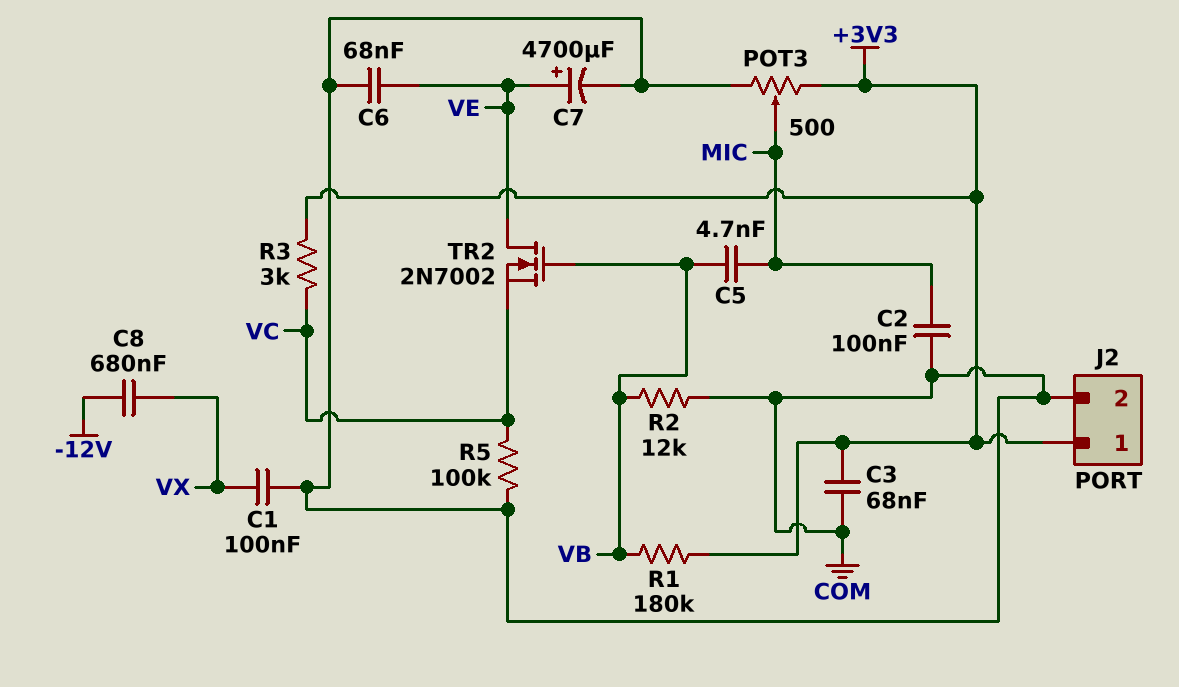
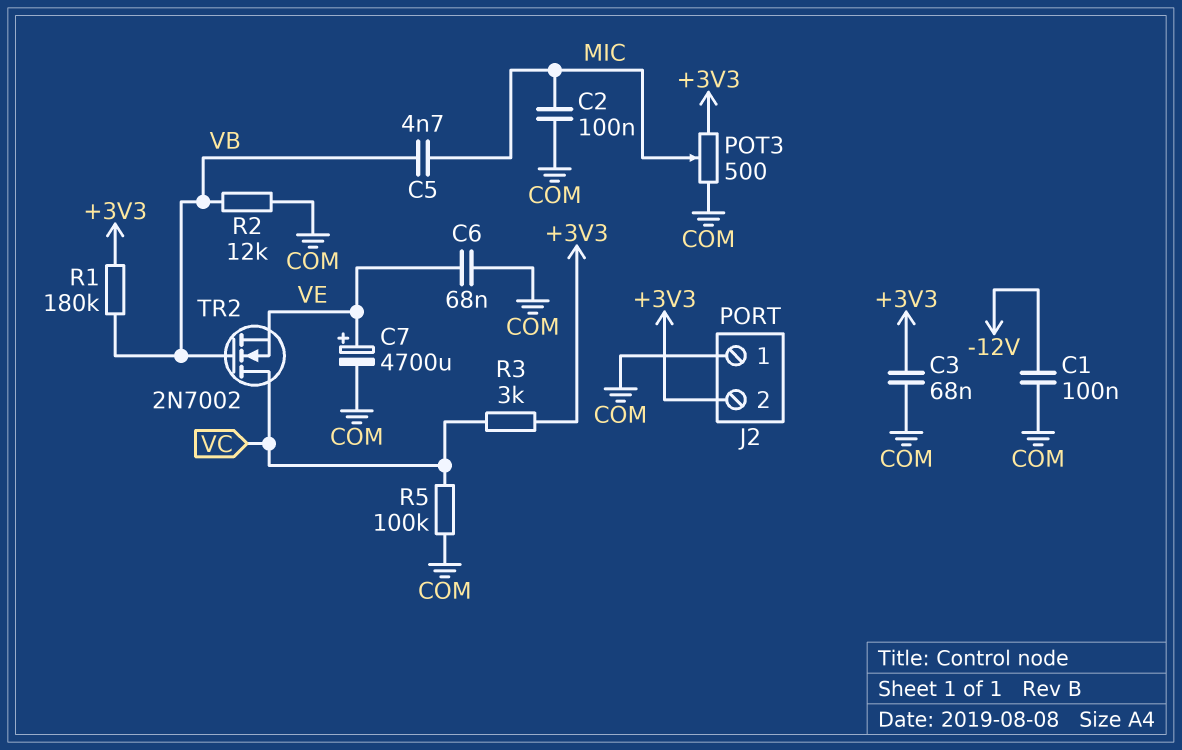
C1: 100nF (COM, VX) -> 100nF (-12V, COM)
C8: 680nF (-12V, VX) -> none
J2 pin 1: +3V3 -> COM
J2 pin 2: COM -> +3V3
TR2: NMOS 2N7002 (G VB, D VE, S VC) -> NMOS 2N7002 (G VB, D VC, S VE)

